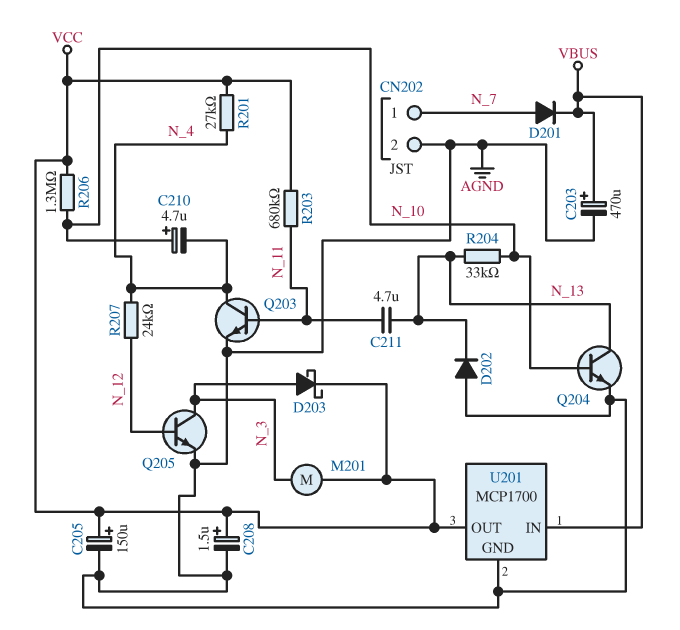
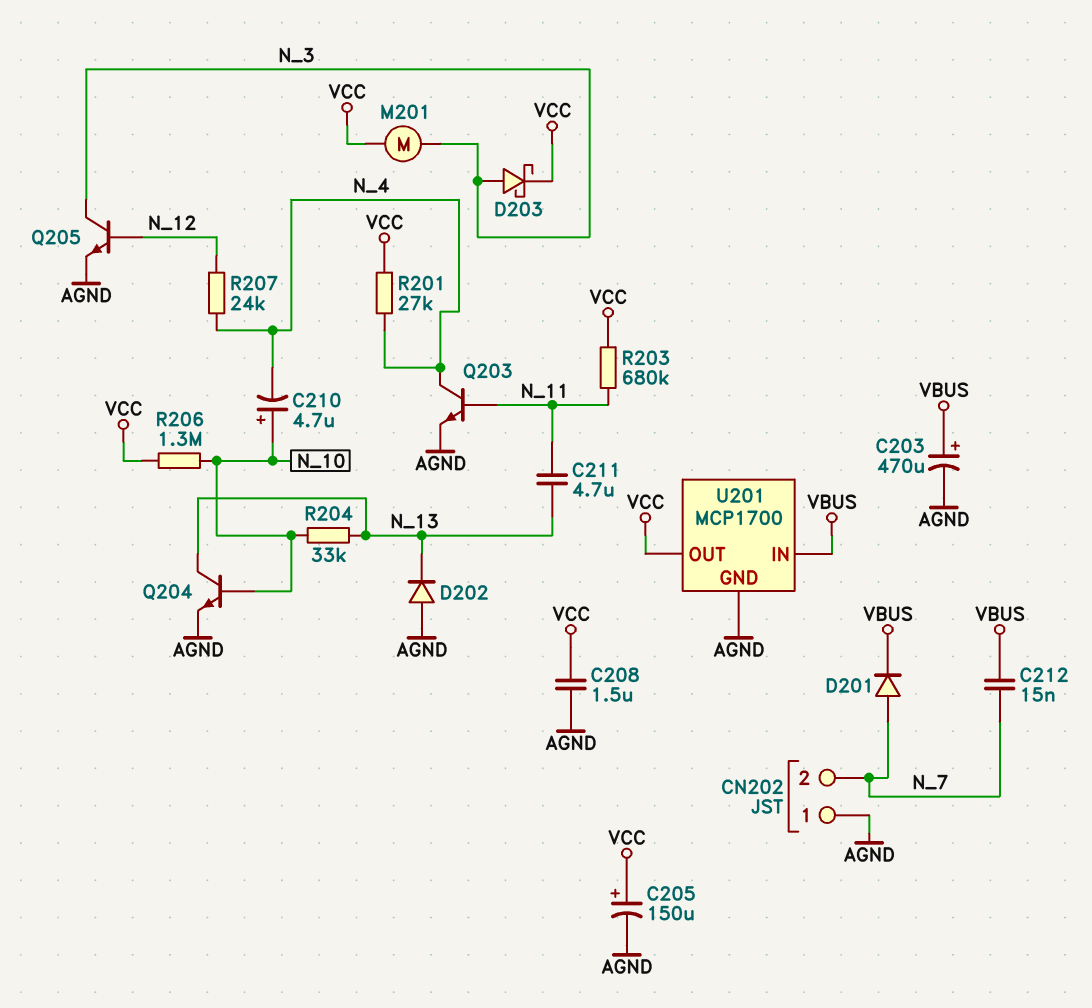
C208: 1.5uF (plus VCC, minus AGND) -> 1.5uF (AGND, VCC)
C212: none -> 15nF (N_7, VBUS)
CN202 pin 1: N_7 -> AGND
CN202 pin 2: AGND -> N_7

